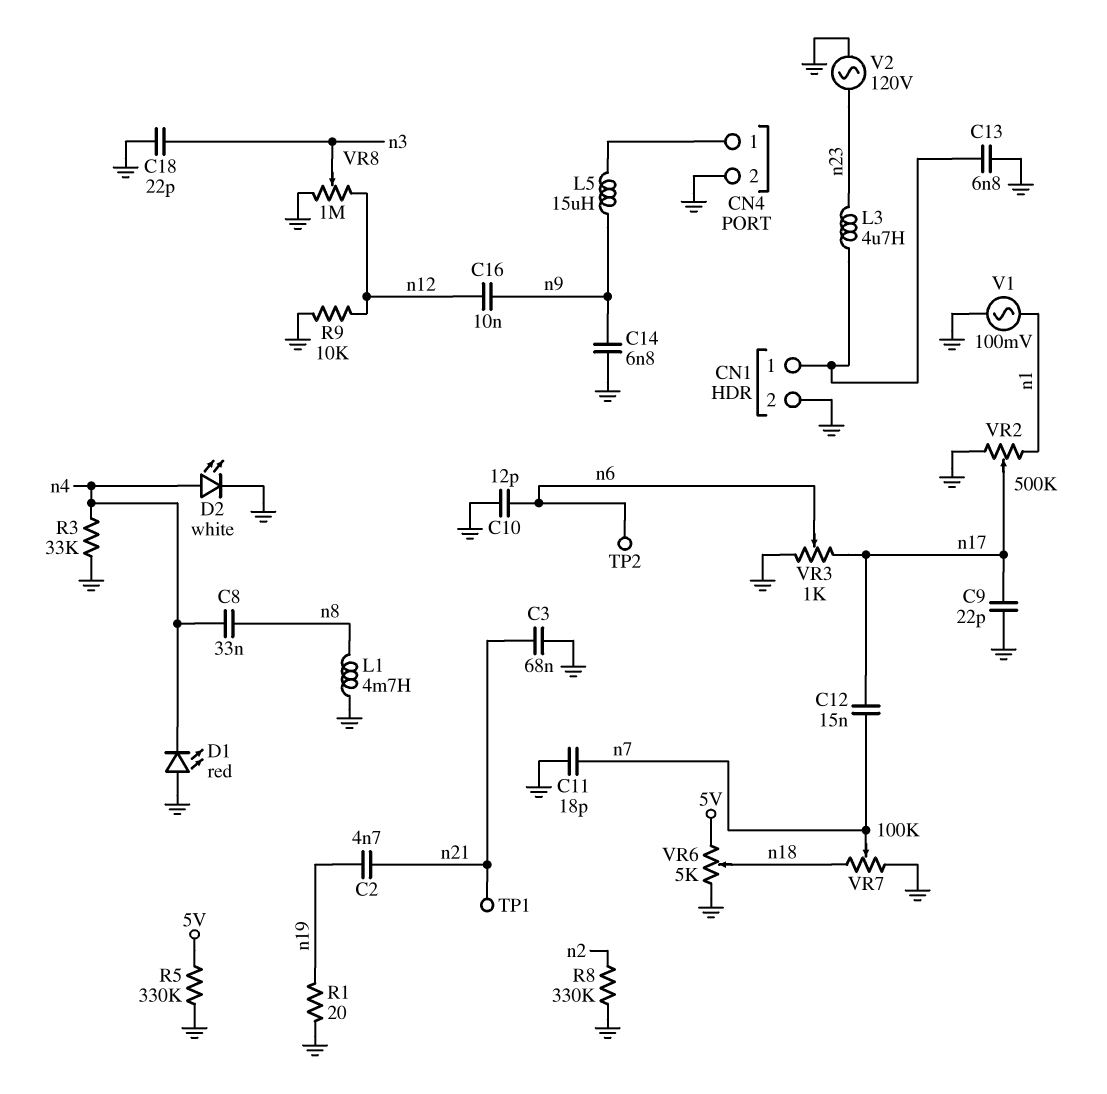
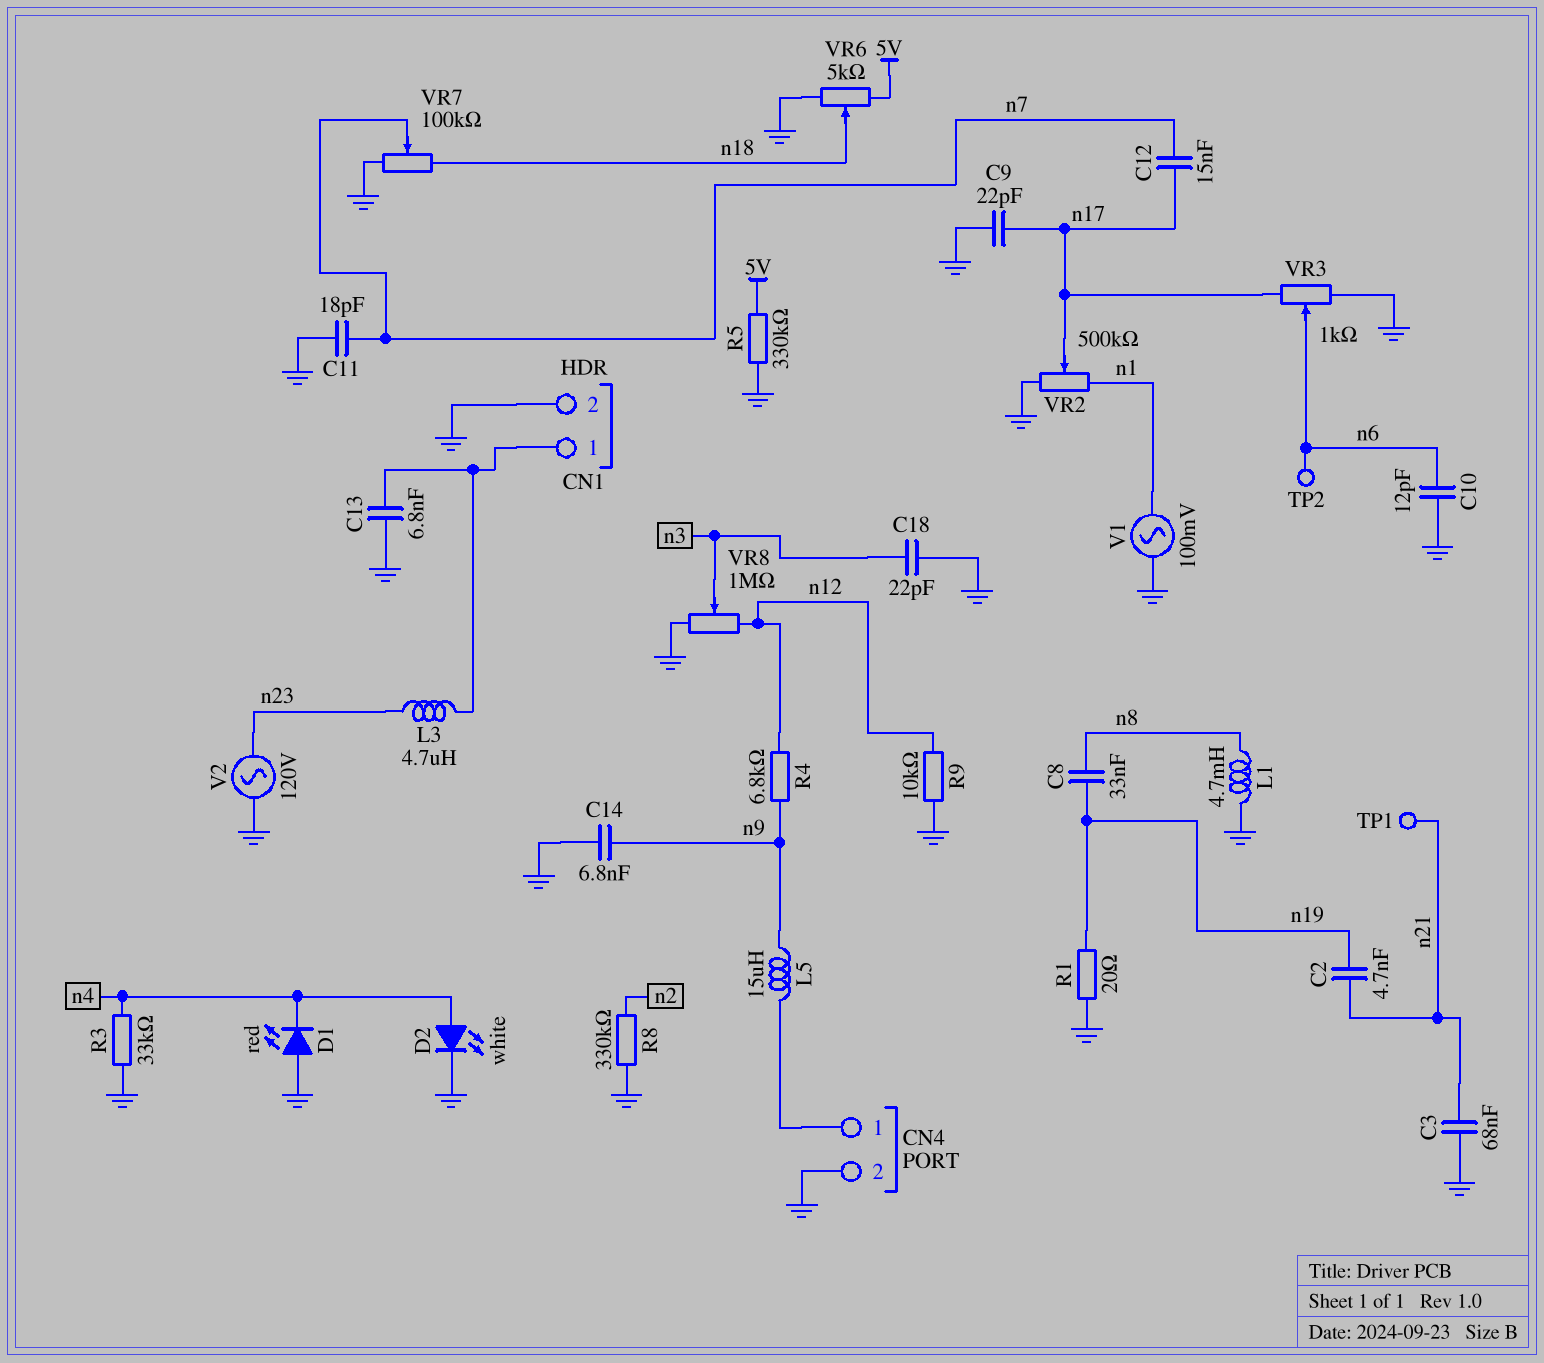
C8: 33nF (n4, n8) -> 33nF (n8, n19)
C16: 10nF (n9, n12) -> none
R4: none -> 6.8k (n9, n12)

